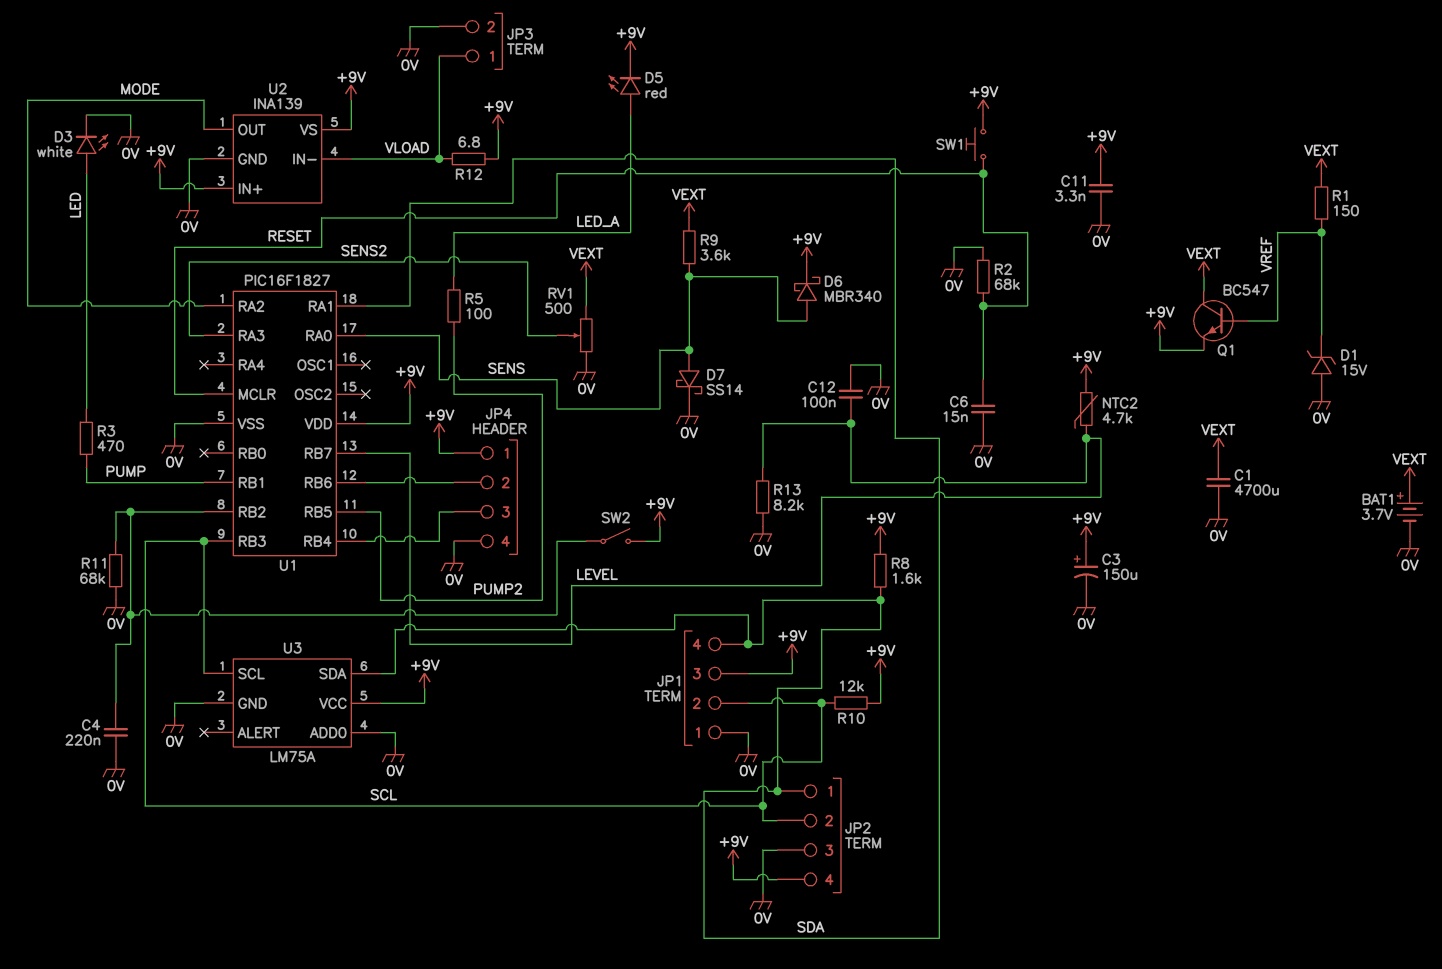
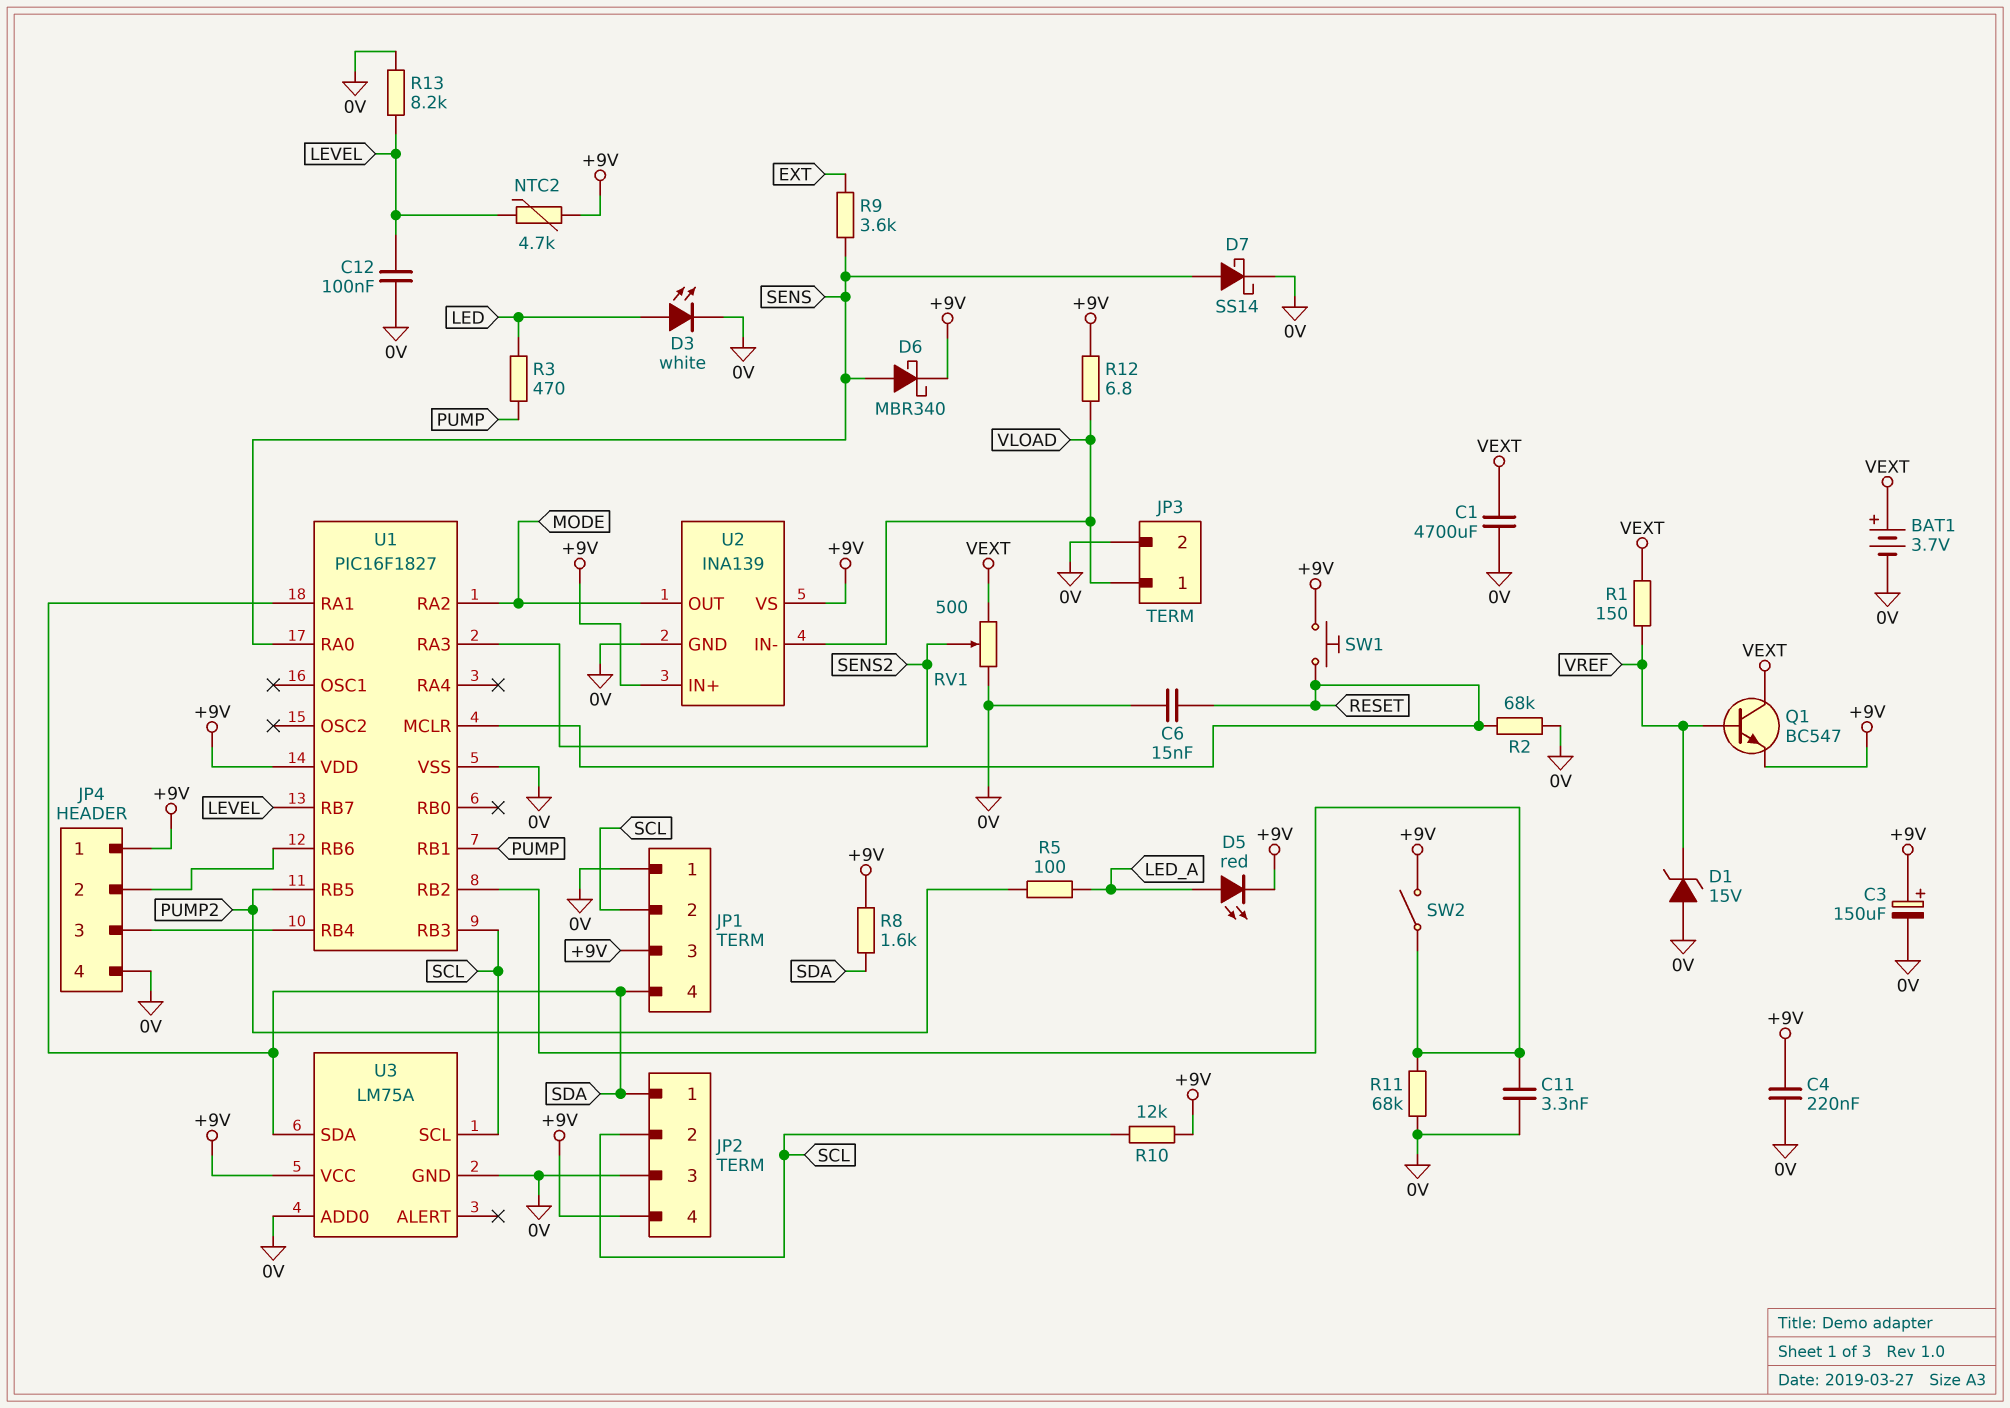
C4: 220nF (0V, U1/RB2) -> 220nF (+9V, 0V)
C11: 3.3nF (+9V, 0V) -> 3.3nF (0V, U1/RB2)
R9: 3.6k (SENS, VEXT) -> 3.6k (EXT, SENS)

